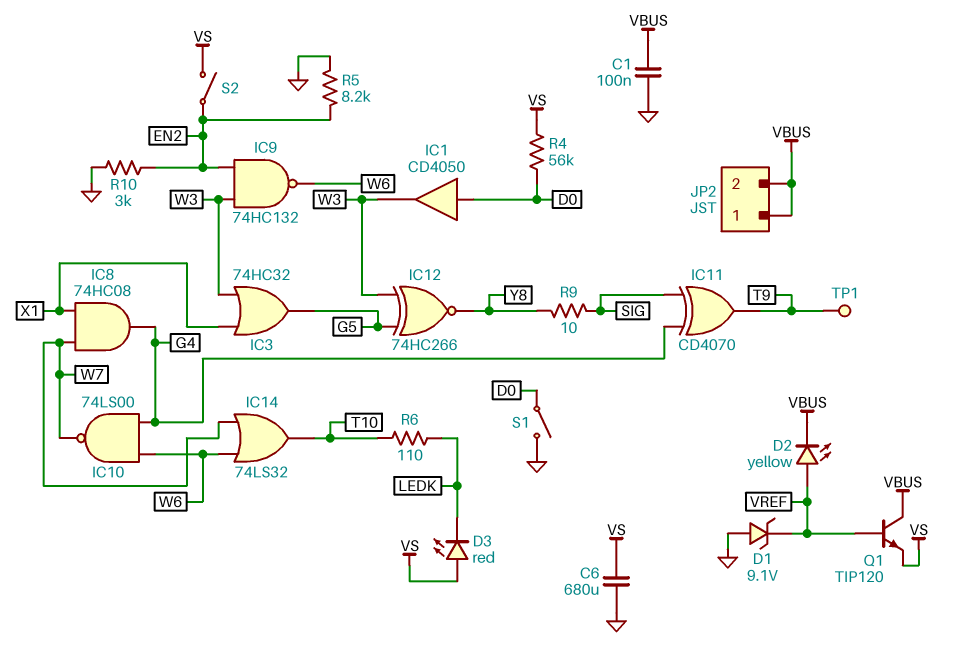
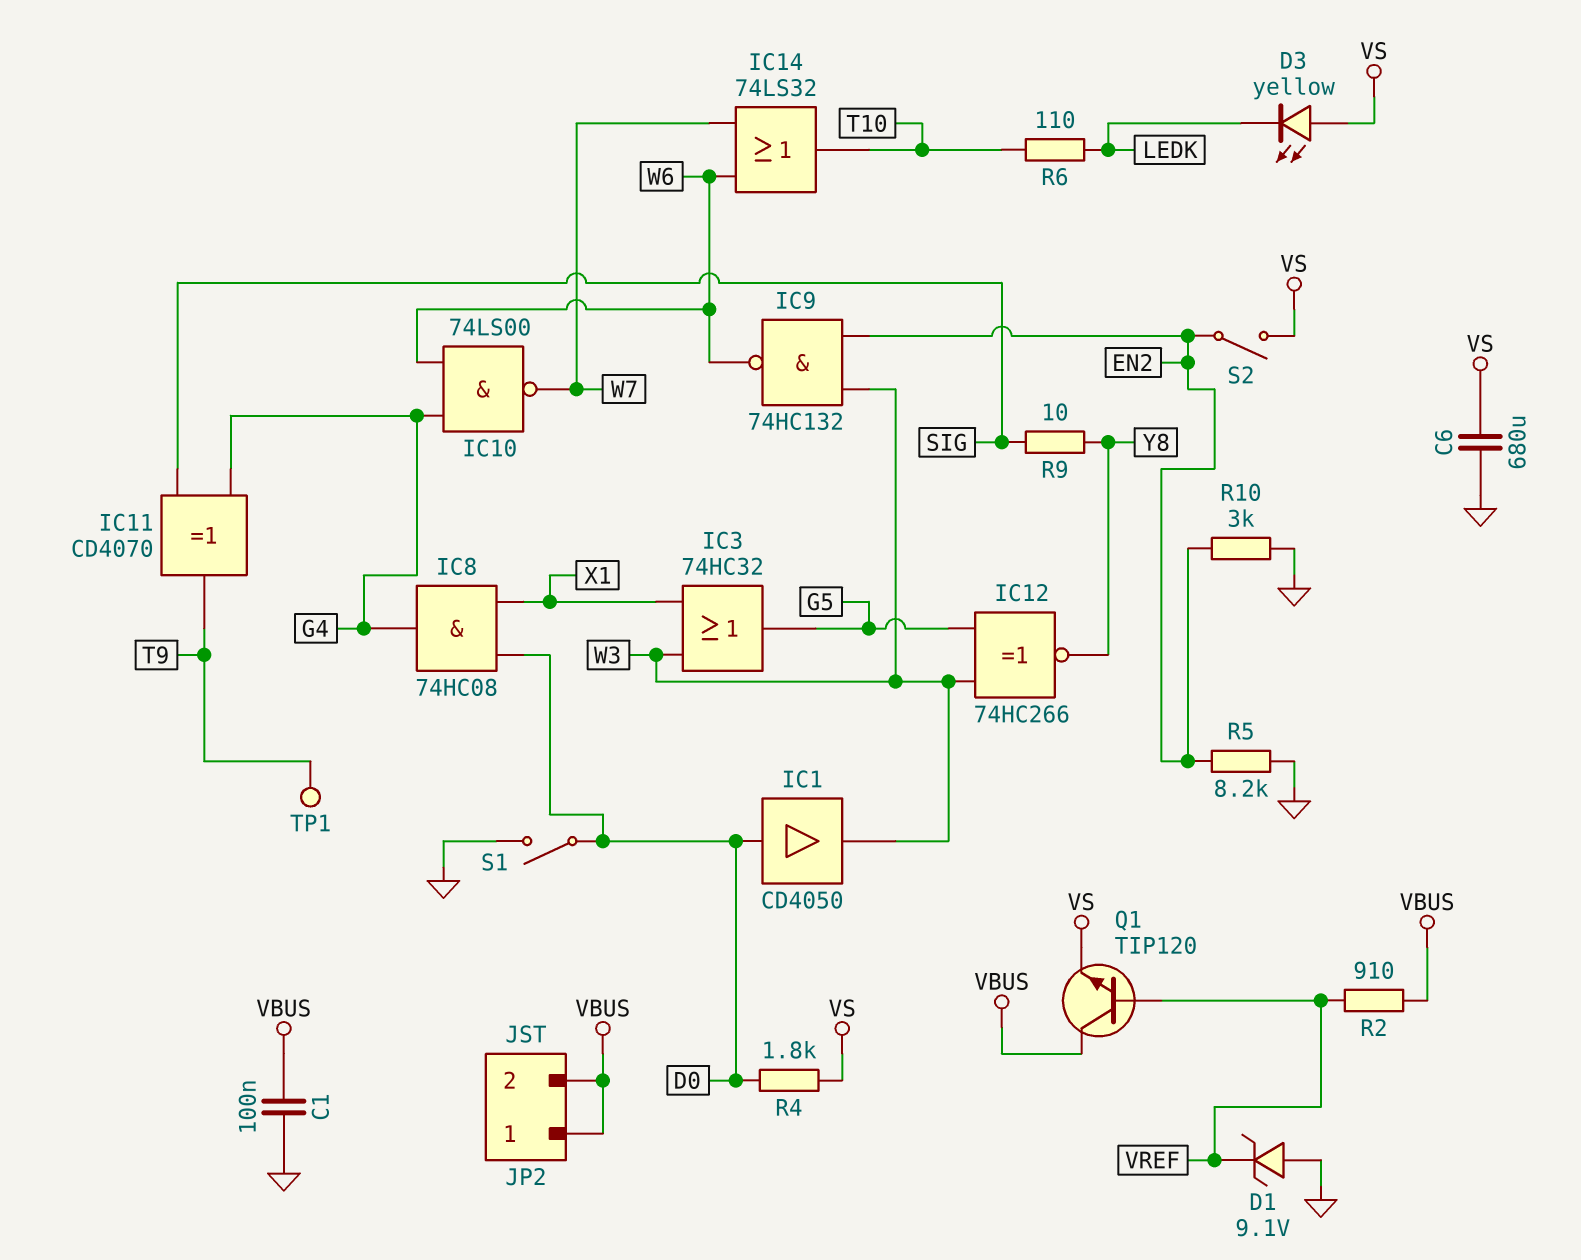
D2: LED yellow (A VREF, K VBUS) -> none
D3: LED red (A VS, K LEDK) -> LED yellow (A VS, K LEDK)
IC8: AND 74HC08 (in W7, in X1, out G4) -> AND 74HC08 (in D0, in X1, out G4)
R2: none -> 910 (VBUS, VREF)
R4: 56k (D0, VS) -> 1.8k (D0, VS)

